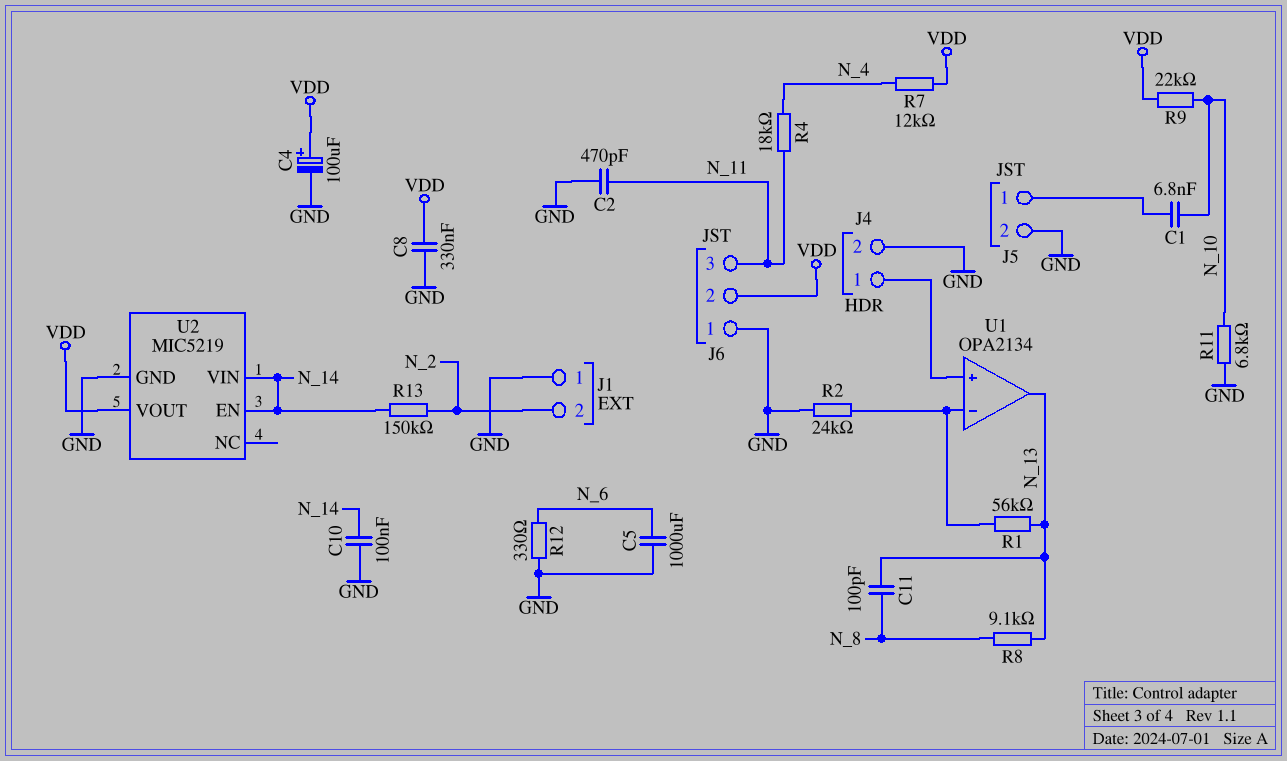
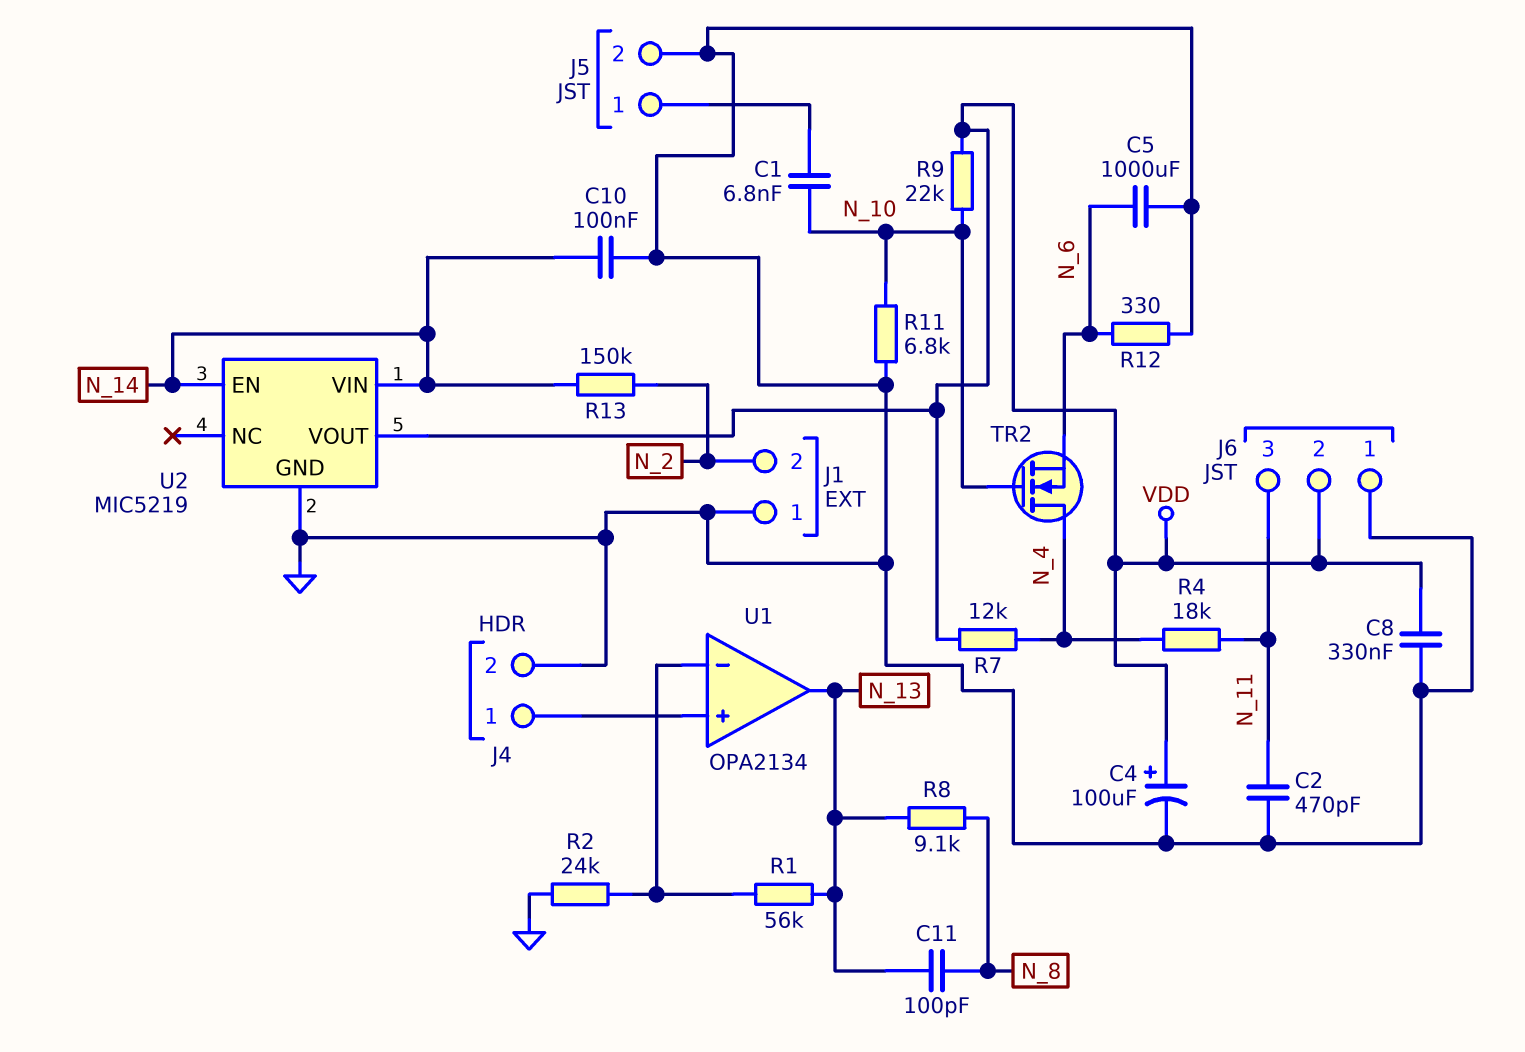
TR2: none -> NMOS (G N_10, D N_4, S N_6)

